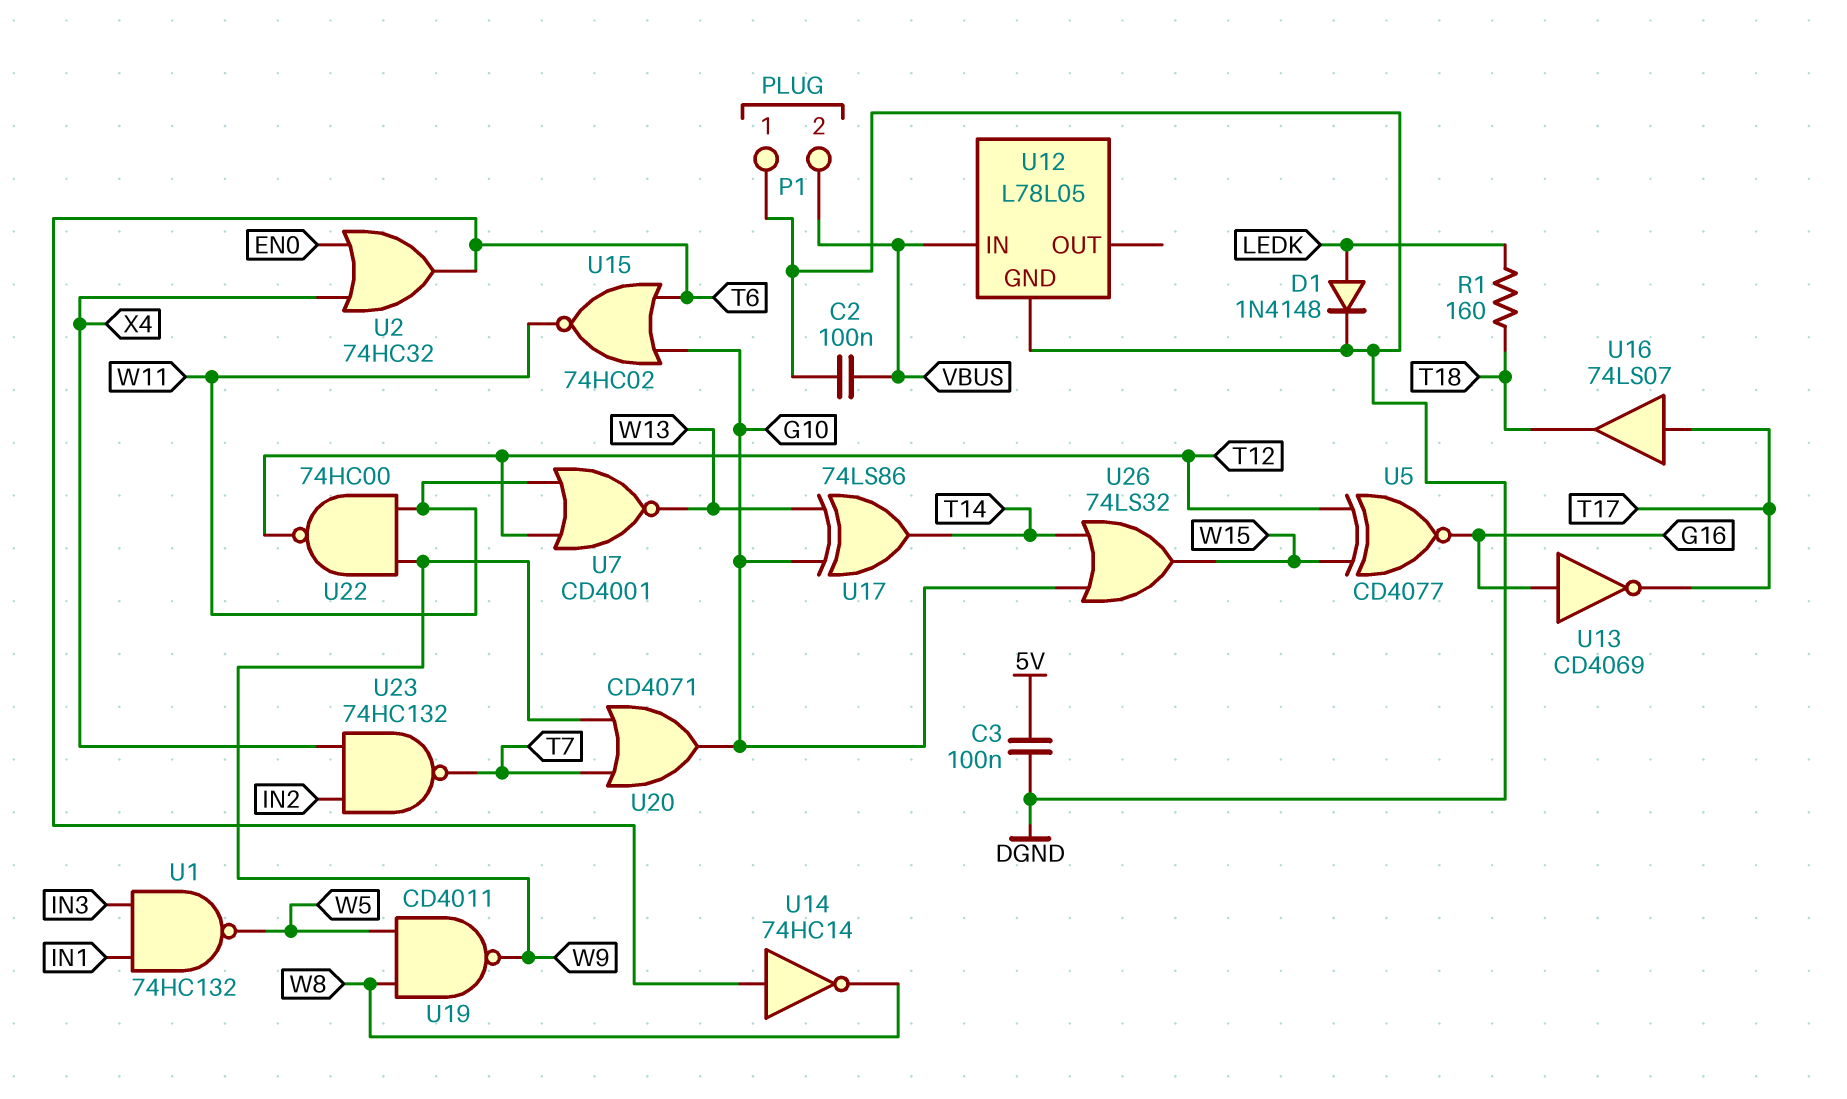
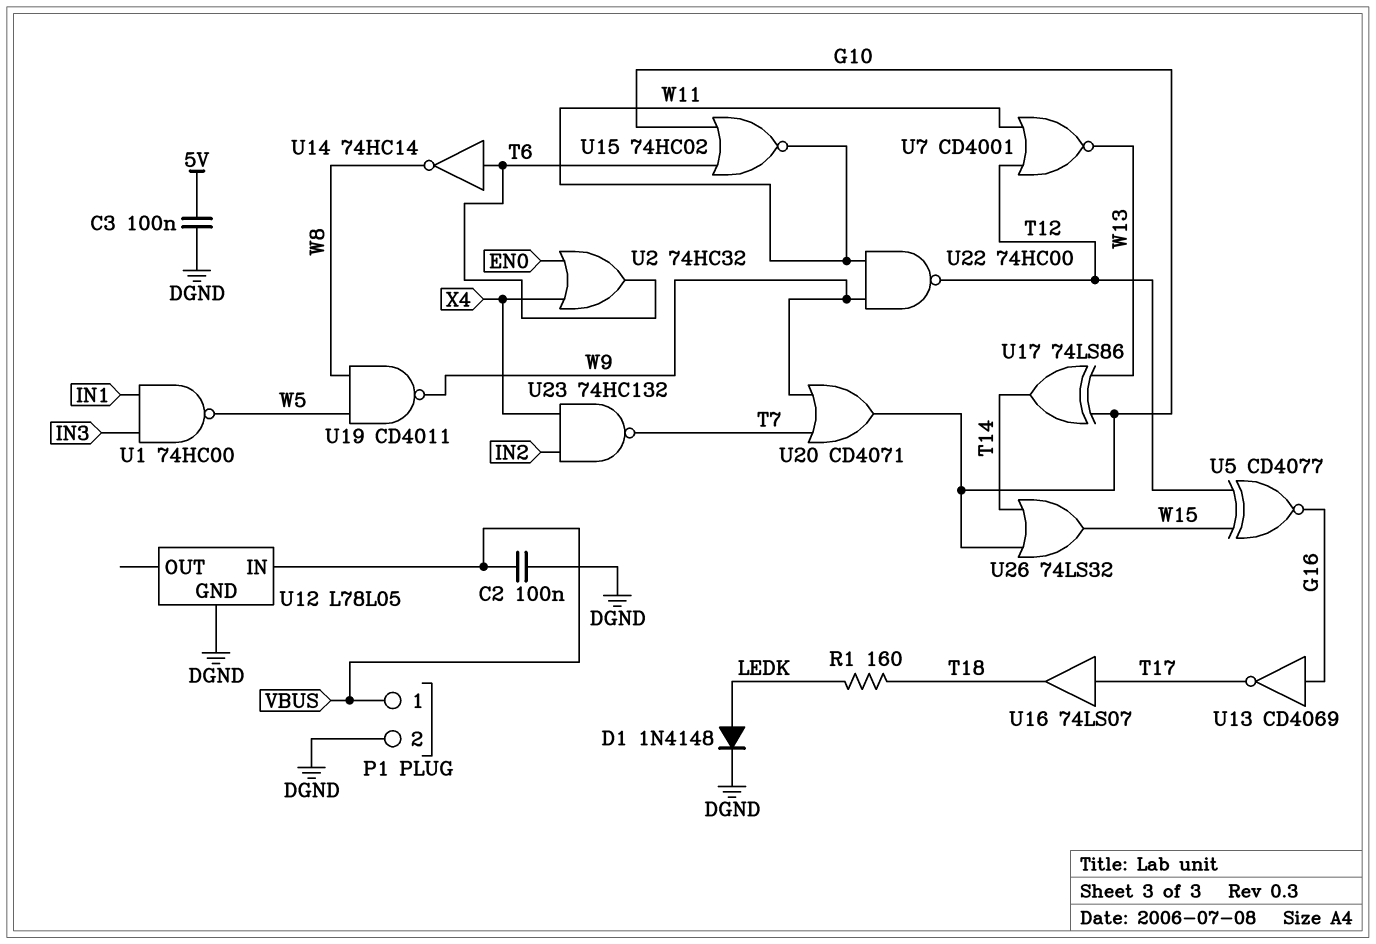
P1 pin 1: DGND -> VBUS
P1 pin 2: VBUS -> DGND
U1: NAND 74HC132 (in IN1, in IN3, out W5) -> NAND 74HC00 (in IN1, in IN3, out W5)

